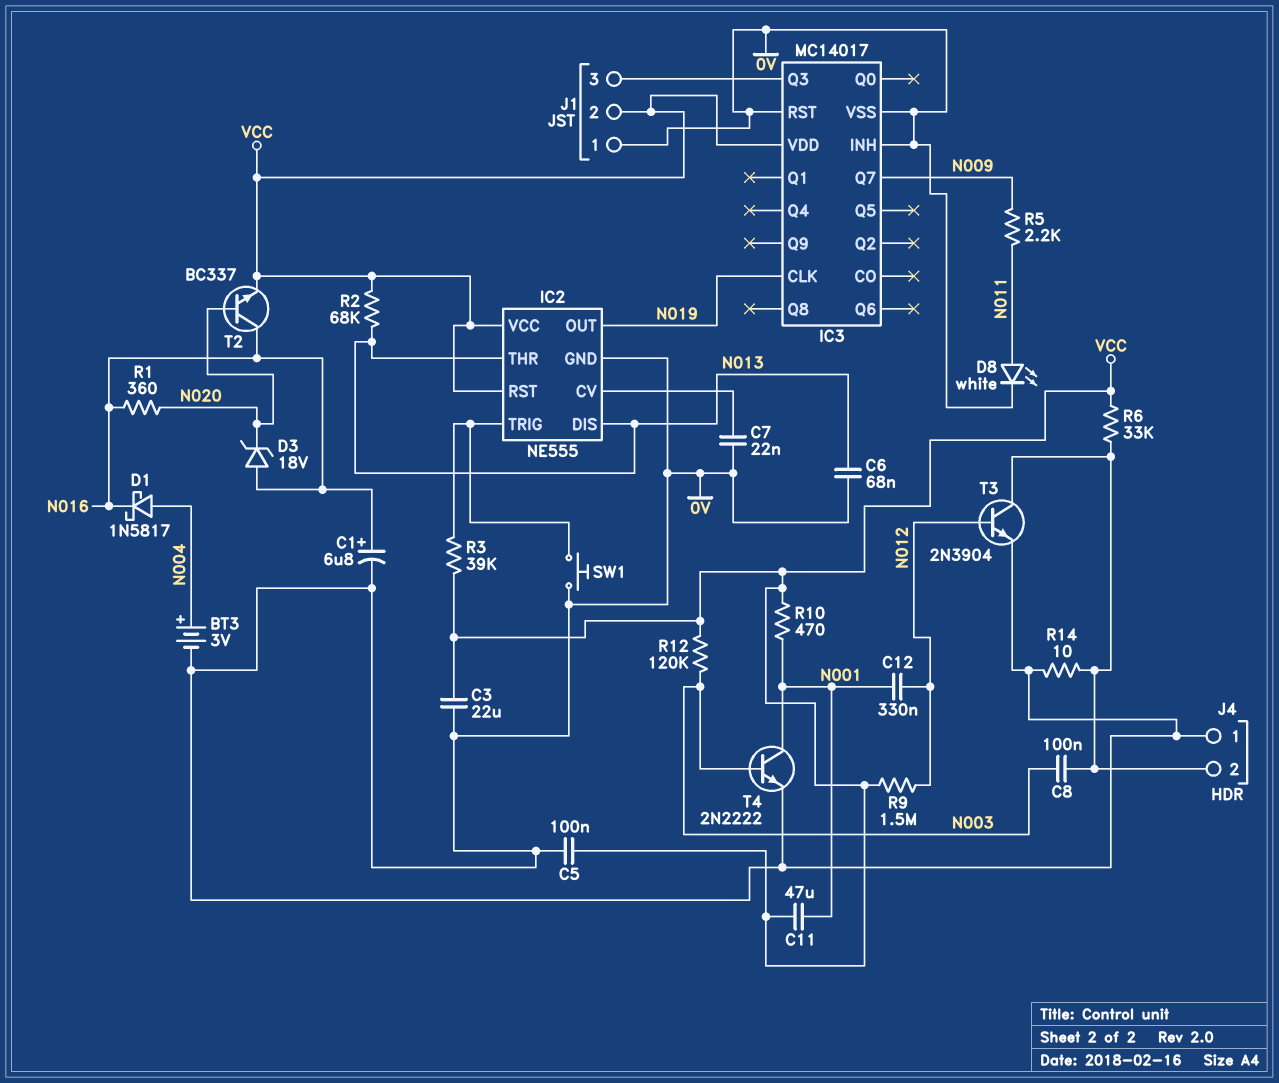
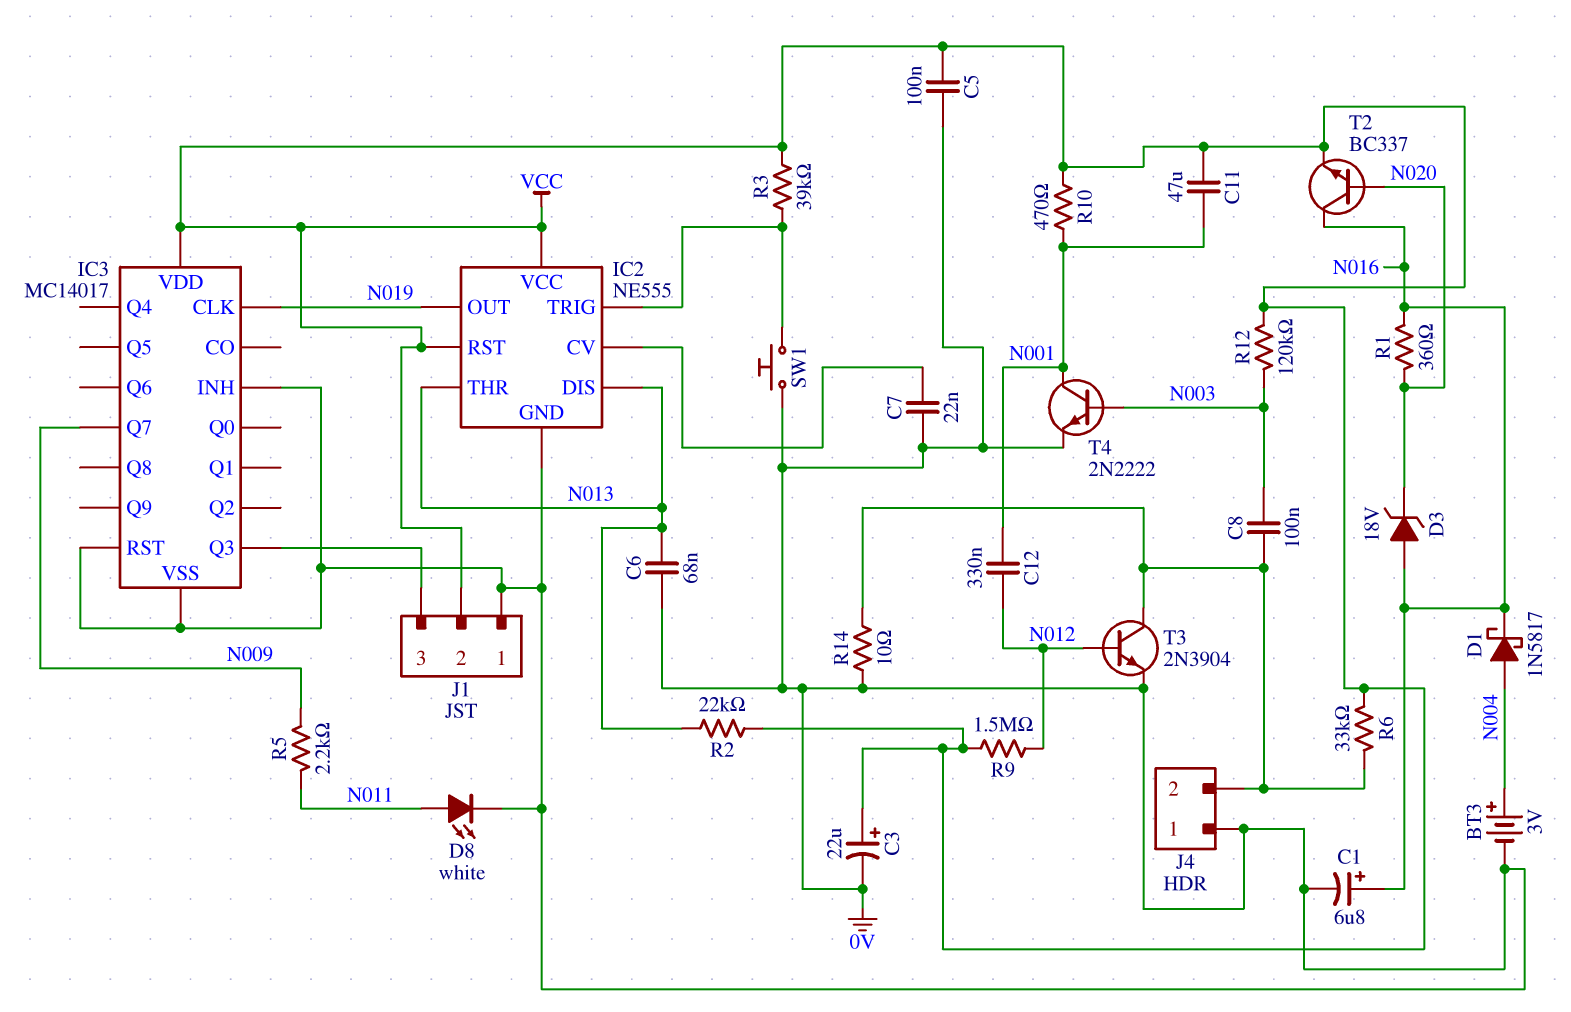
C3: 22uF (0V, VCC) -> 22uF (plus VCC, minus 0V)
R2: 68k (N013, VCC) -> 22k (N013, VCC)

